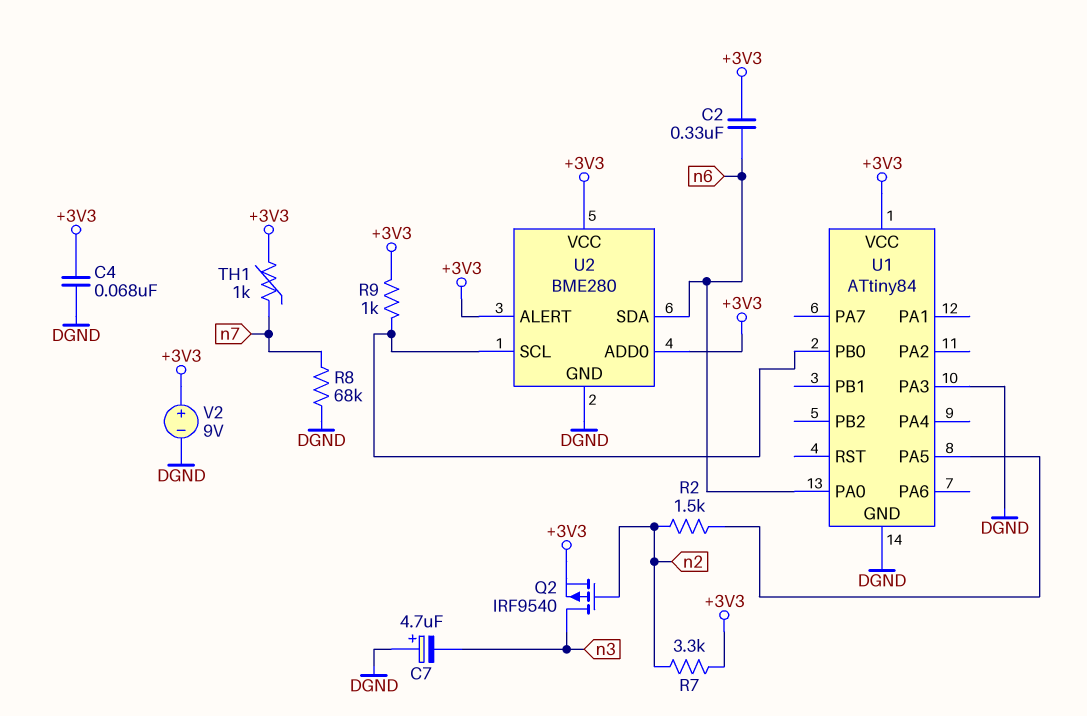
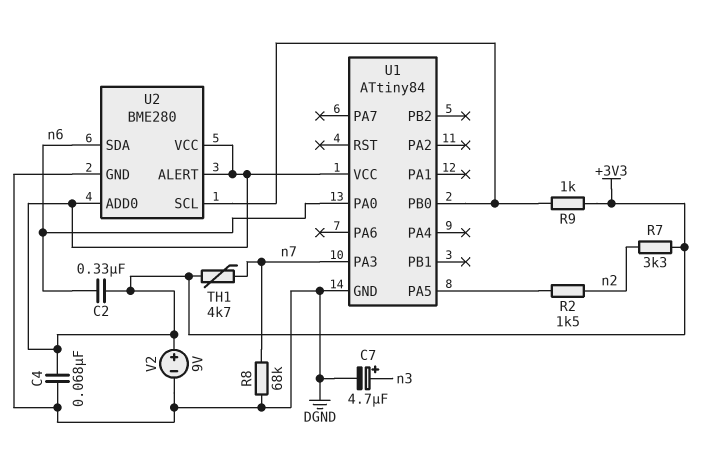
C7: 4.7uF (plus DGND, minus n3) -> 4.7uF (plus n3, minus DGND)
Q2: PMOS IRF9540 (G n2, D n3, S +3V3) -> none
TH1: 1k (+3V3, n7) -> 4.7k (+3V3, n7)
U1 pin PA3: DGND -> n7

